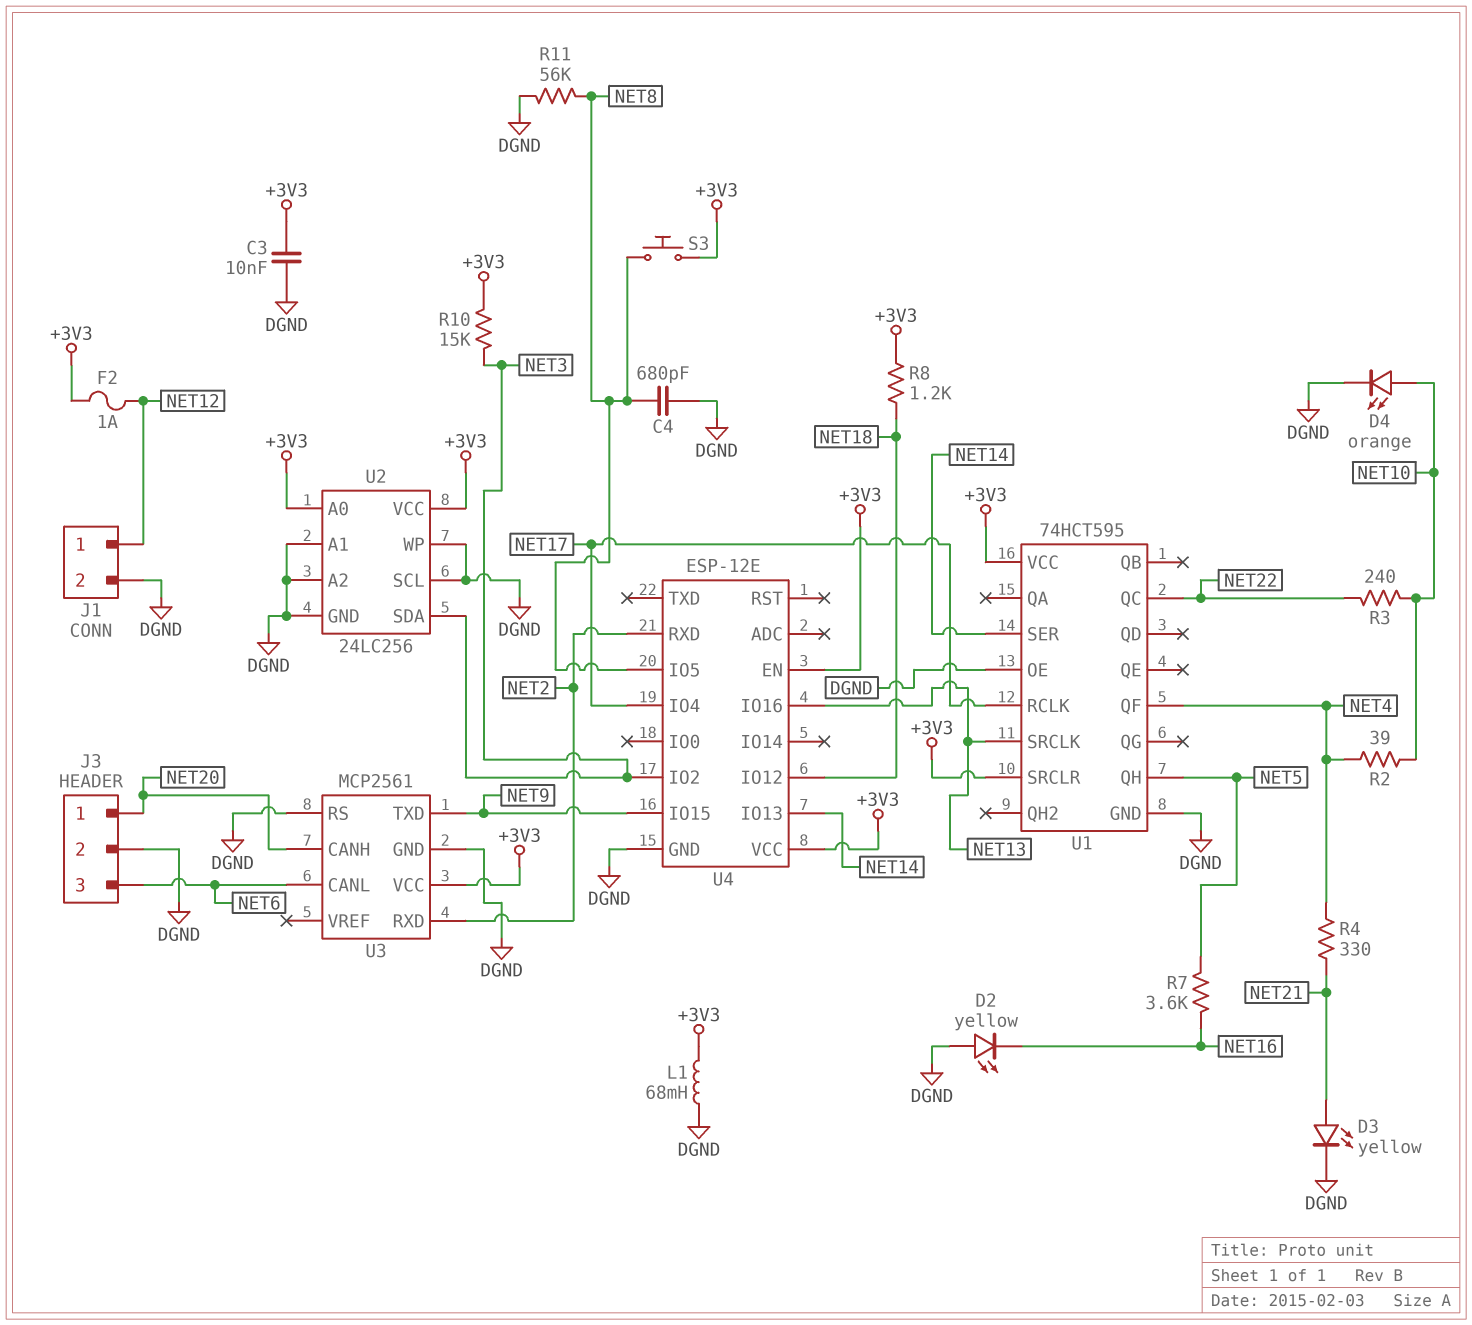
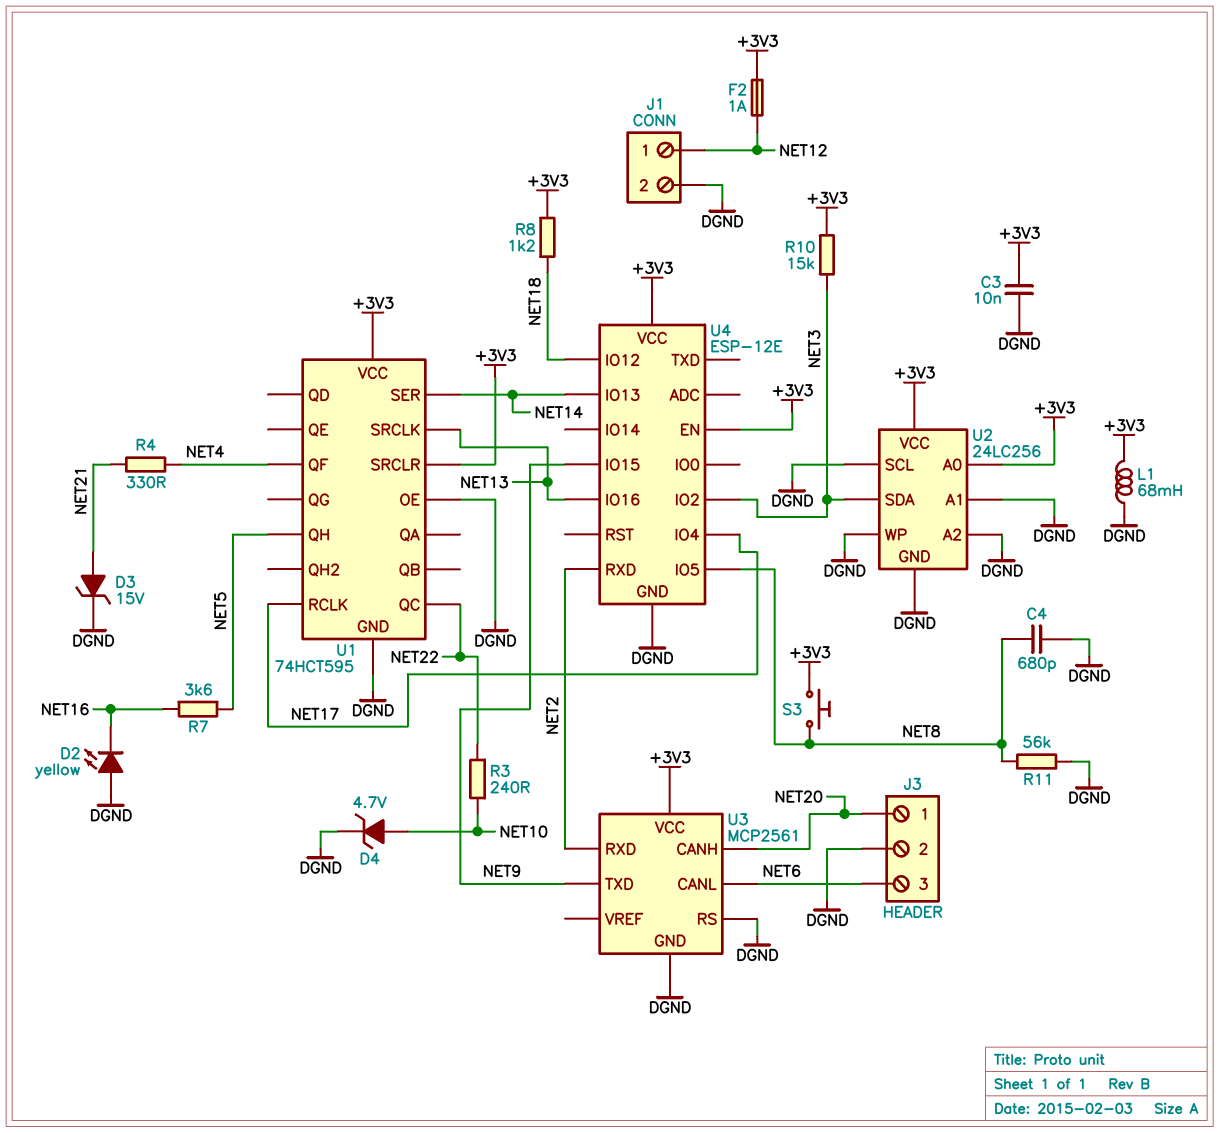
D3: LED yellow (A NET21, K DGND) -> zener 15V (A NET21, K DGND)
D4: LED orange (A NET10, K DGND) -> zener 4.7V (A NET10, K DGND)
R2: 39 (NET4, NET10) -> none

